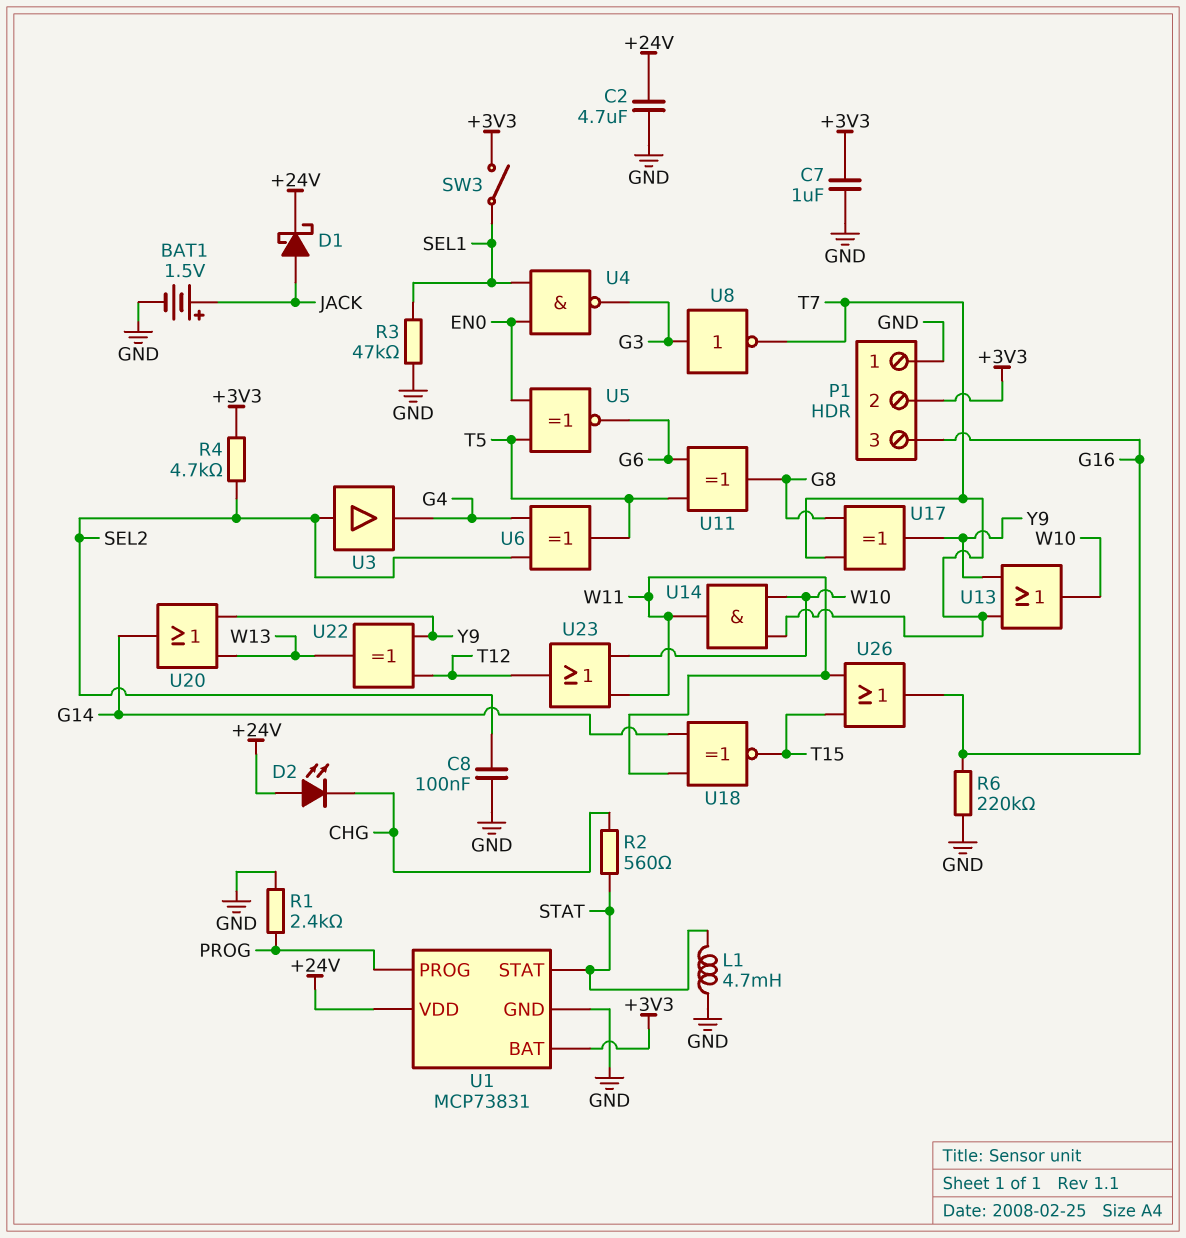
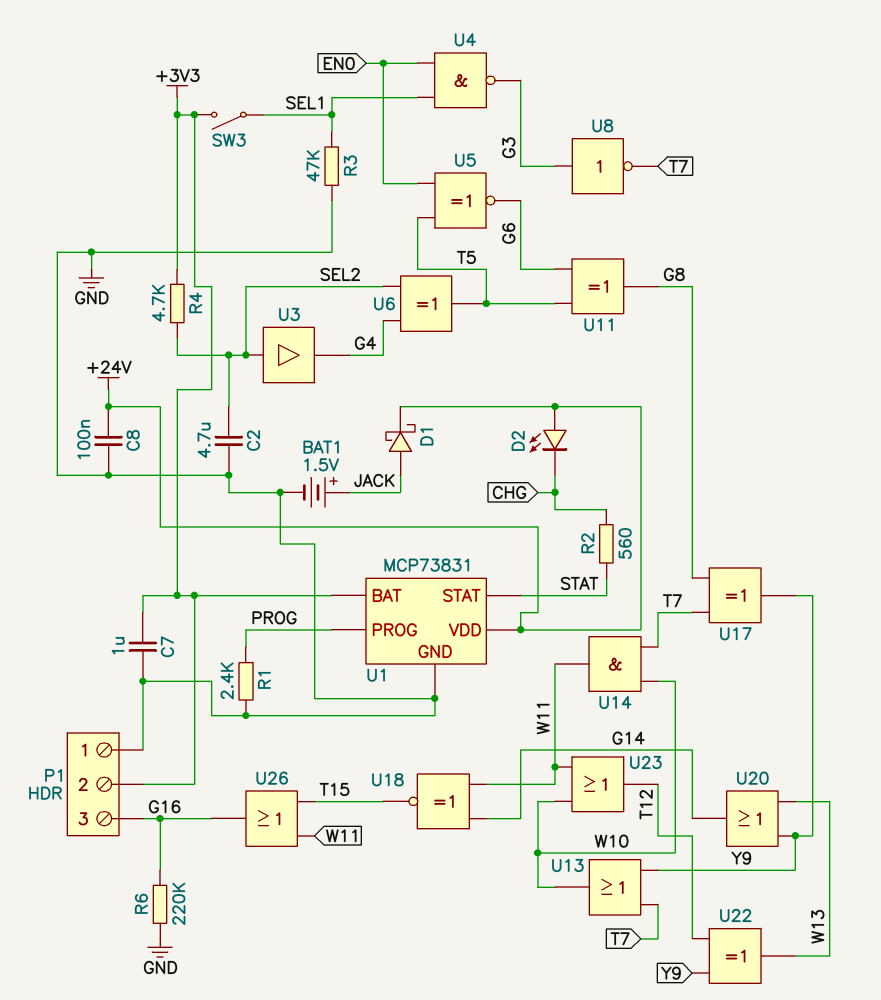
C2: 4.7uF (+24V, GND) -> 4.7uF (GND, SEL2)
C8: 100nF (GND, SEL2) -> 100nF (+24V, GND)
L1: 4.7mH (GND, STAT) -> none

